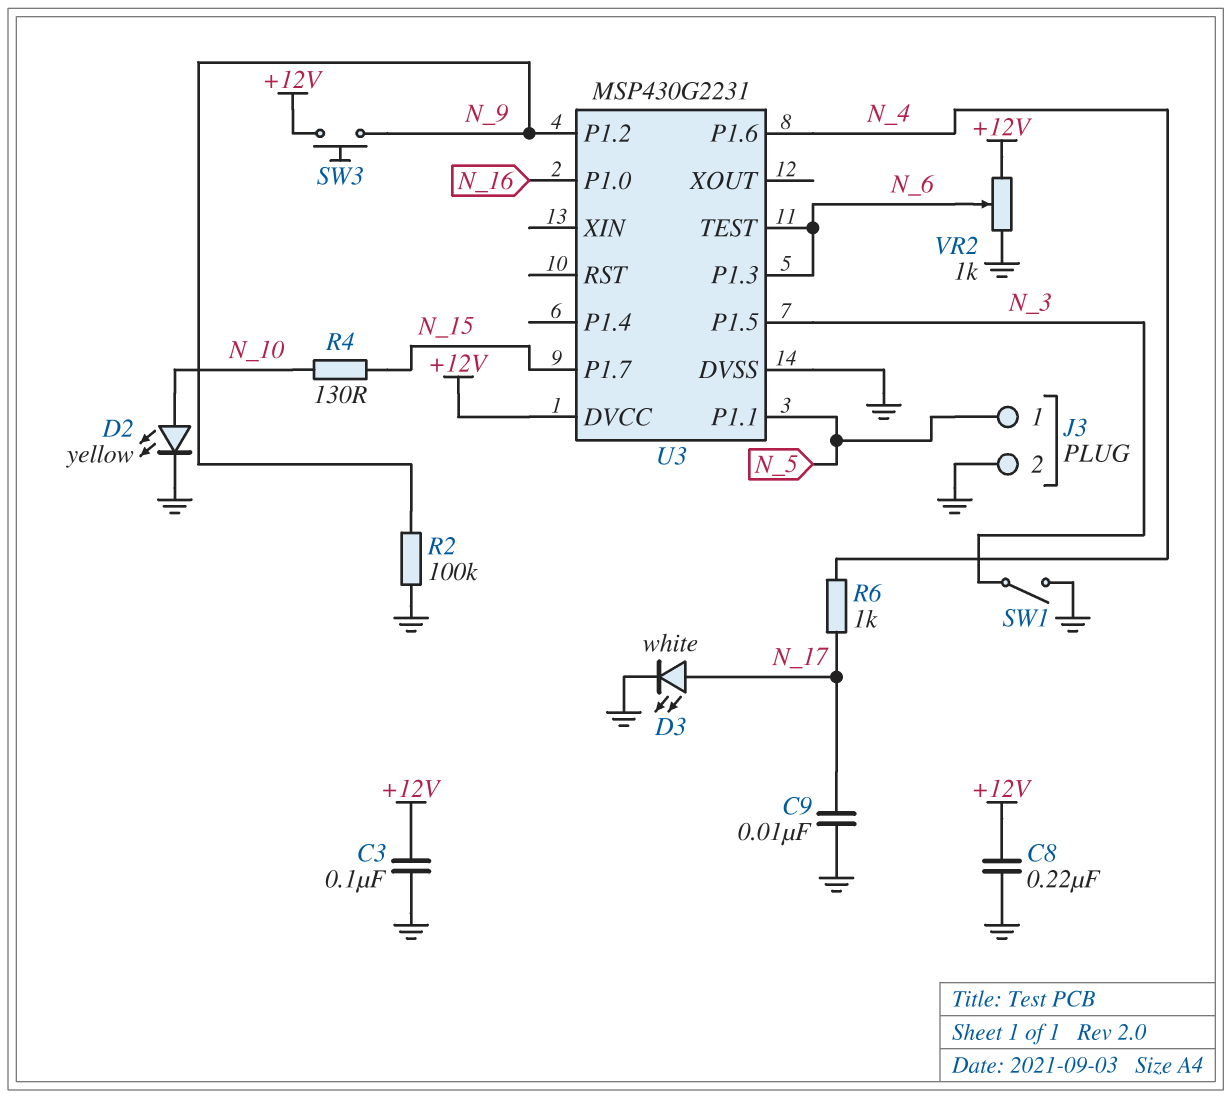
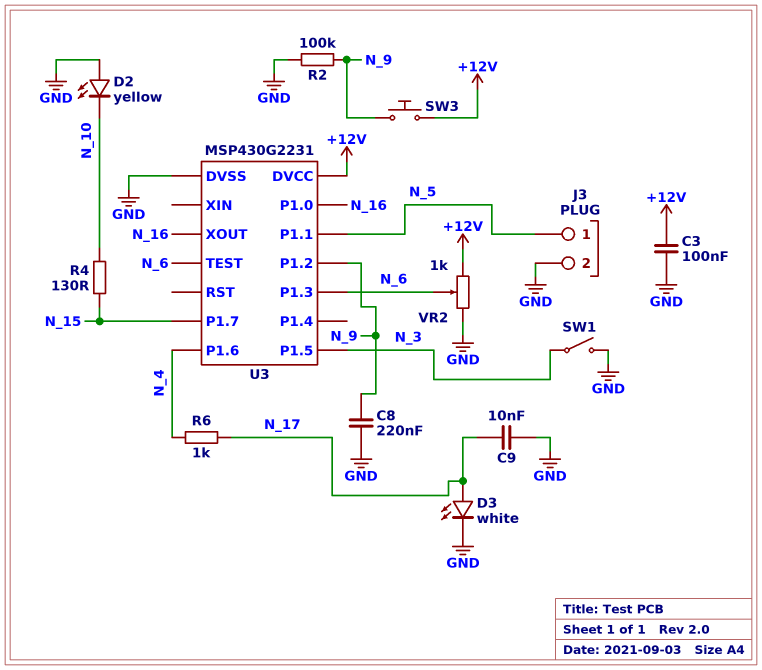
C8: 220nF (+12V, GND) -> 220nF (GND, N_9)
D2: LED yellow (A N_10, K GND) -> LED yellow (A GND, K N_10)
U3 pin XOUT: none -> N_16

